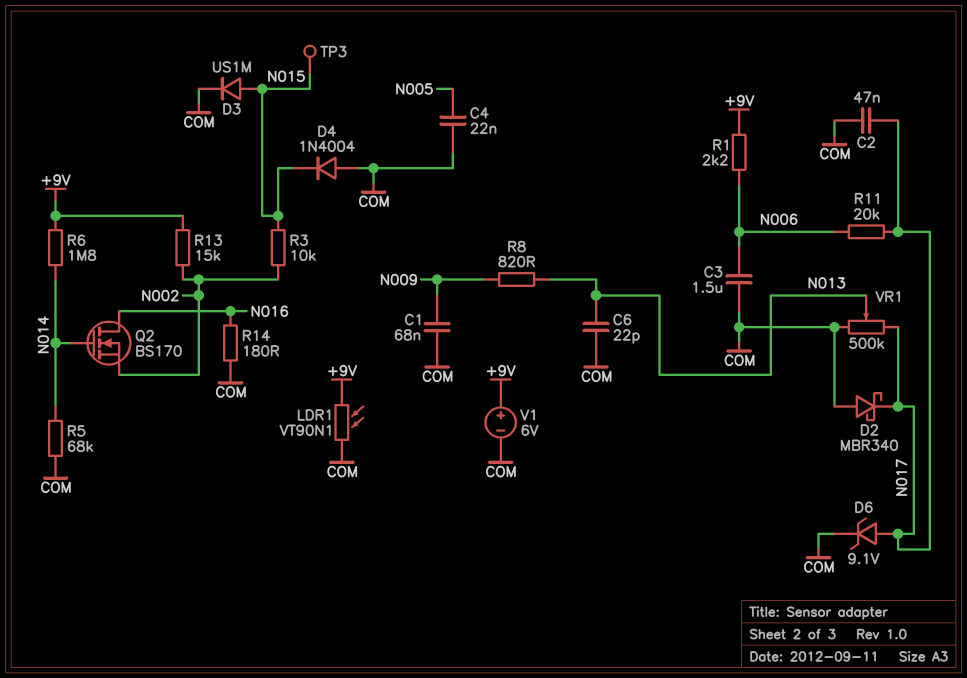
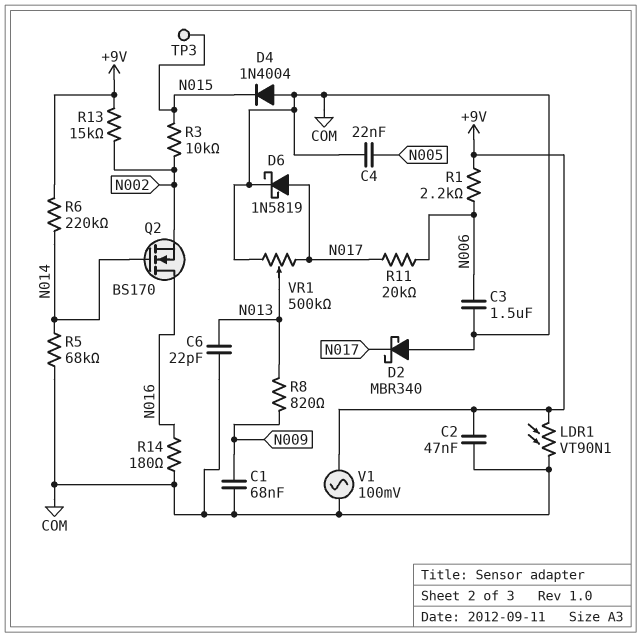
C2: 47nF (COM, N017) -> 47nF (+9V, COM)
D3: diode US1M (A N015, K COM) -> none
D6: zener 9.1V (A N017, K COM) -> schottky 1N5819 (A N017, K COM)
R6: 1.8M (+9V, N014) -> 220k (+9V, N014)
V1: 6V (plus +9V, minus COM) -> AC 100mV (+9V, COM)

